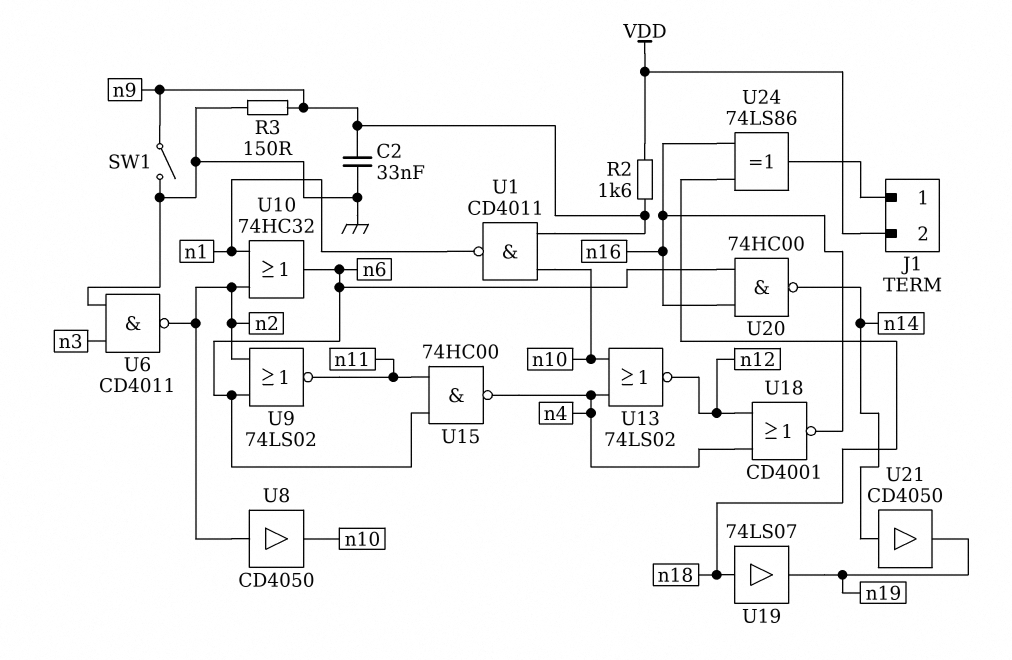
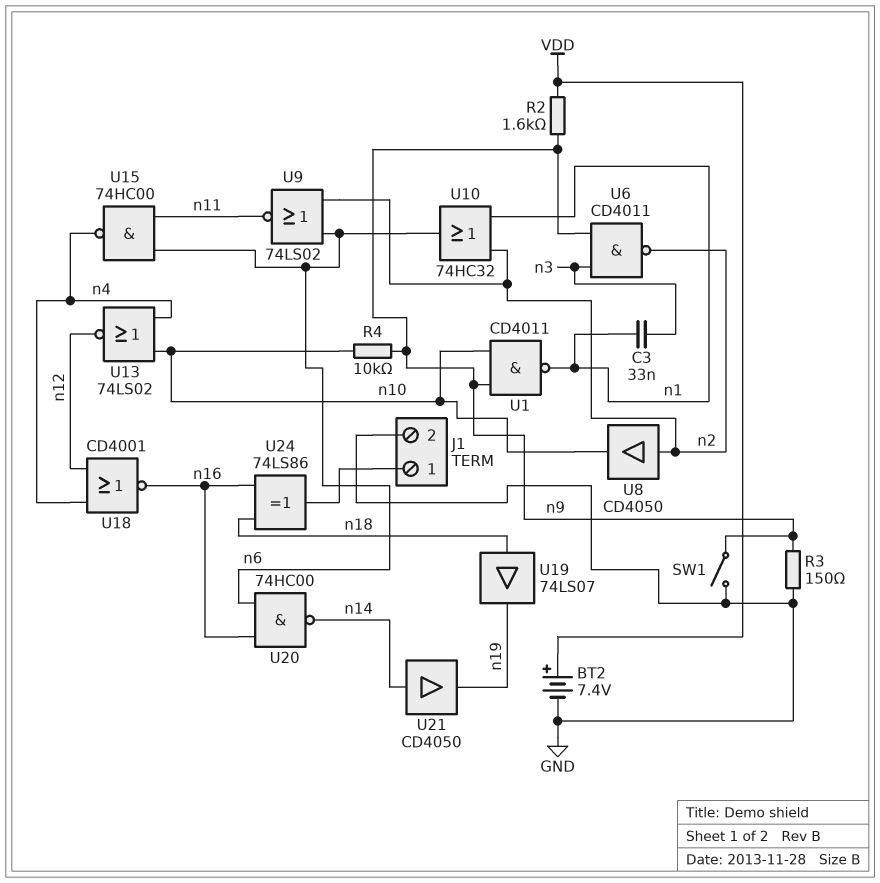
BT2: none -> 7.4V (plus VDD, minus GND)
C2: 33nF (GND, n9) -> none
C3: none -> 33nF (n1, n3)
J1 pin 2: VDD -> GND
R4: none -> 10k (n9, n10)
U6: NAND CD4011 (in GND, in n3, out n2) -> NAND CD4011 (in n3, in n9, out n2)

